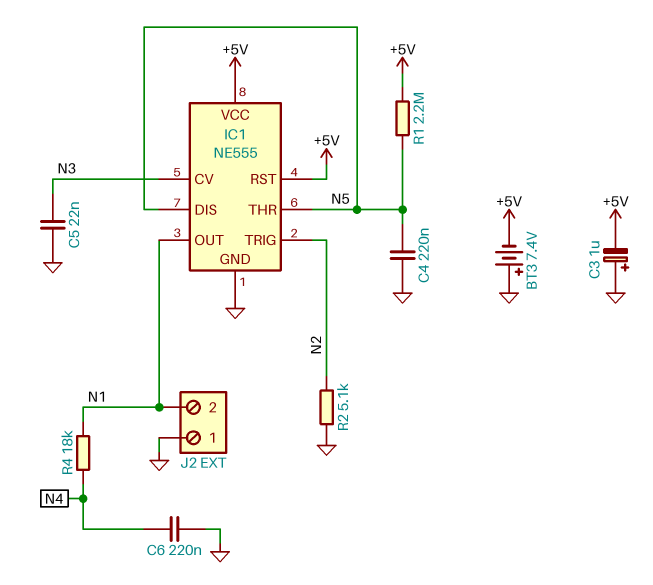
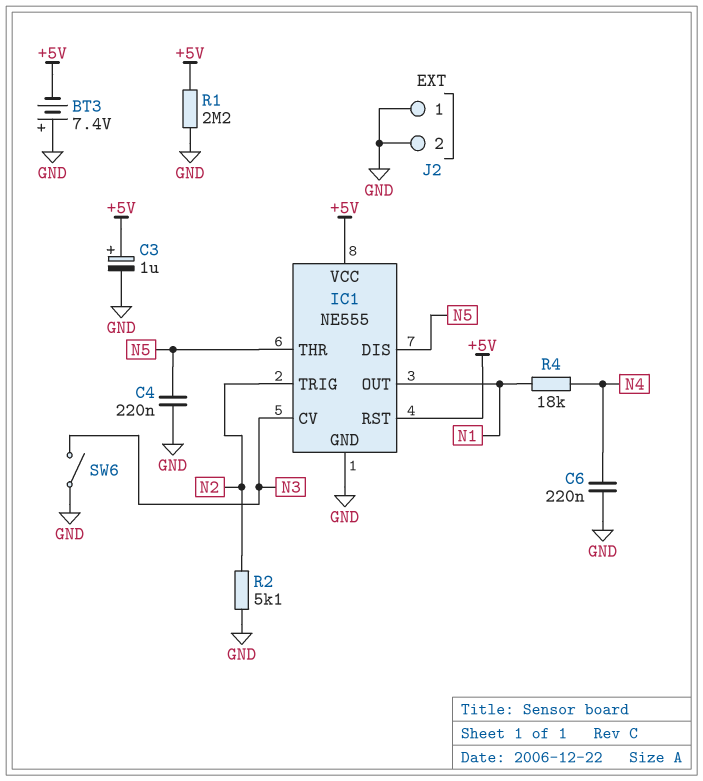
C3: 1uF (plus GND, minus +5V) -> 1uF (plus +5V, minus GND)
C5: 22nF (GND, N3) -> none
J2 pin 2: N1 -> GND
R1: 2.2M (+5V, N5) -> 2.2M (+5V, GND)
SW6: none -> switch (GND, N3)

